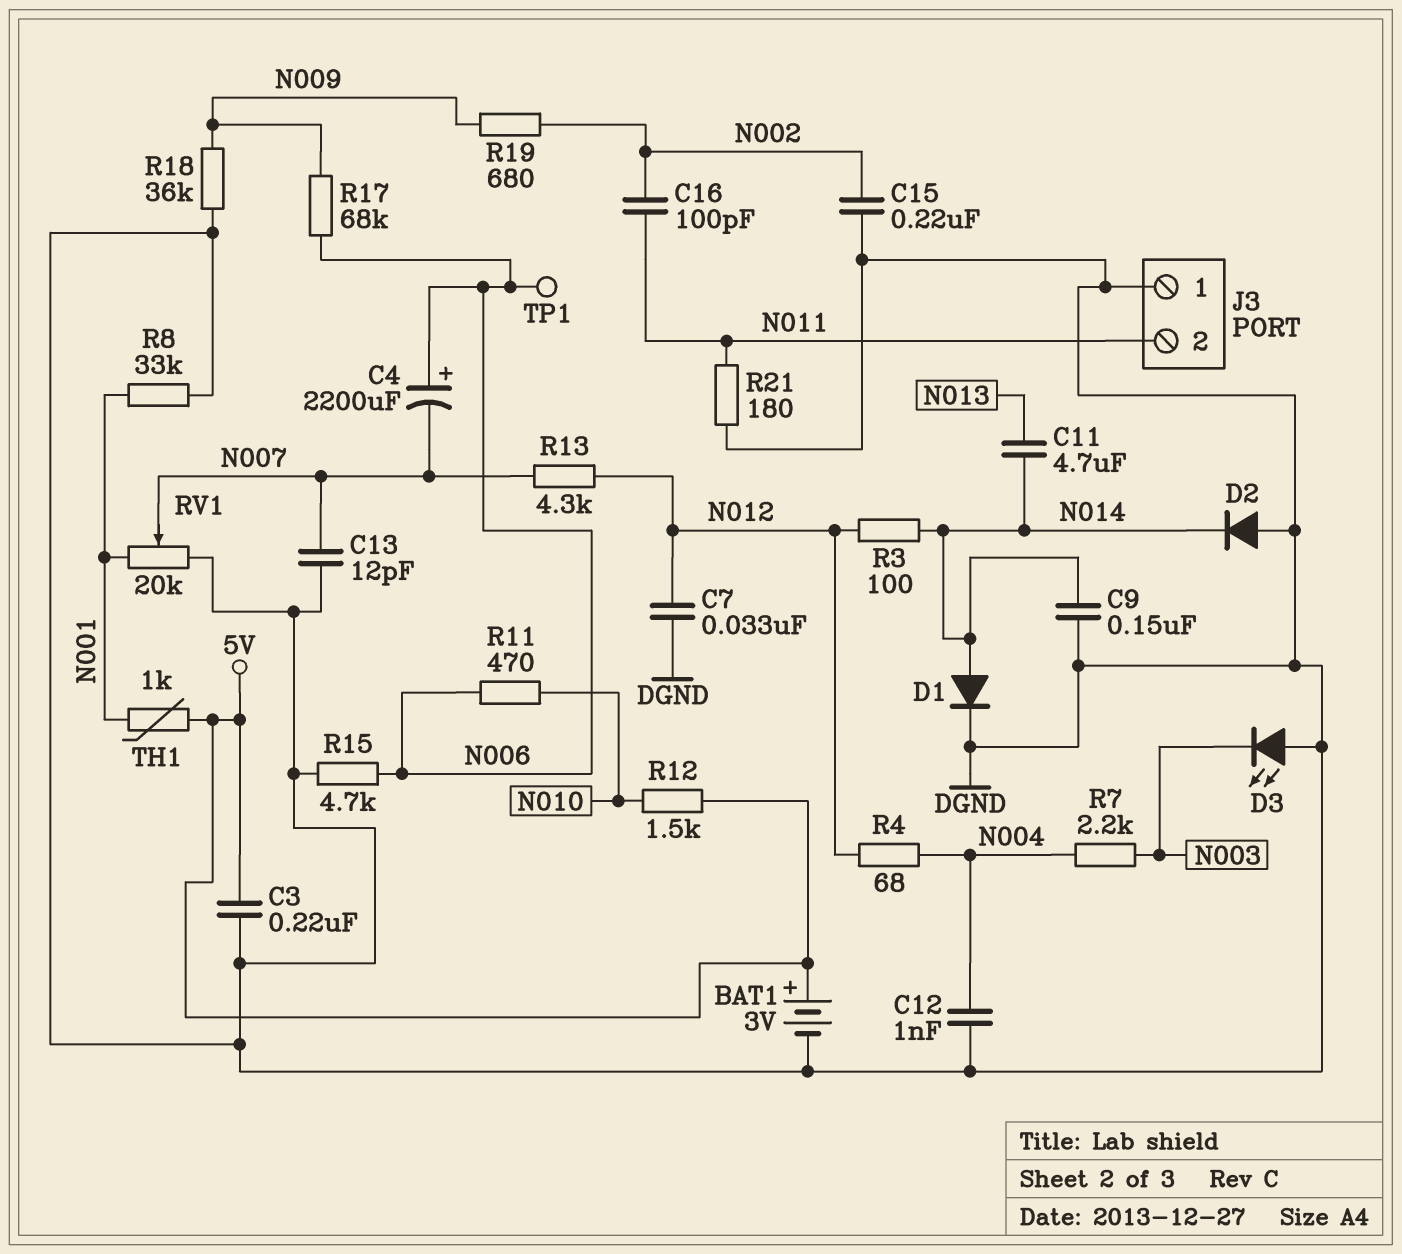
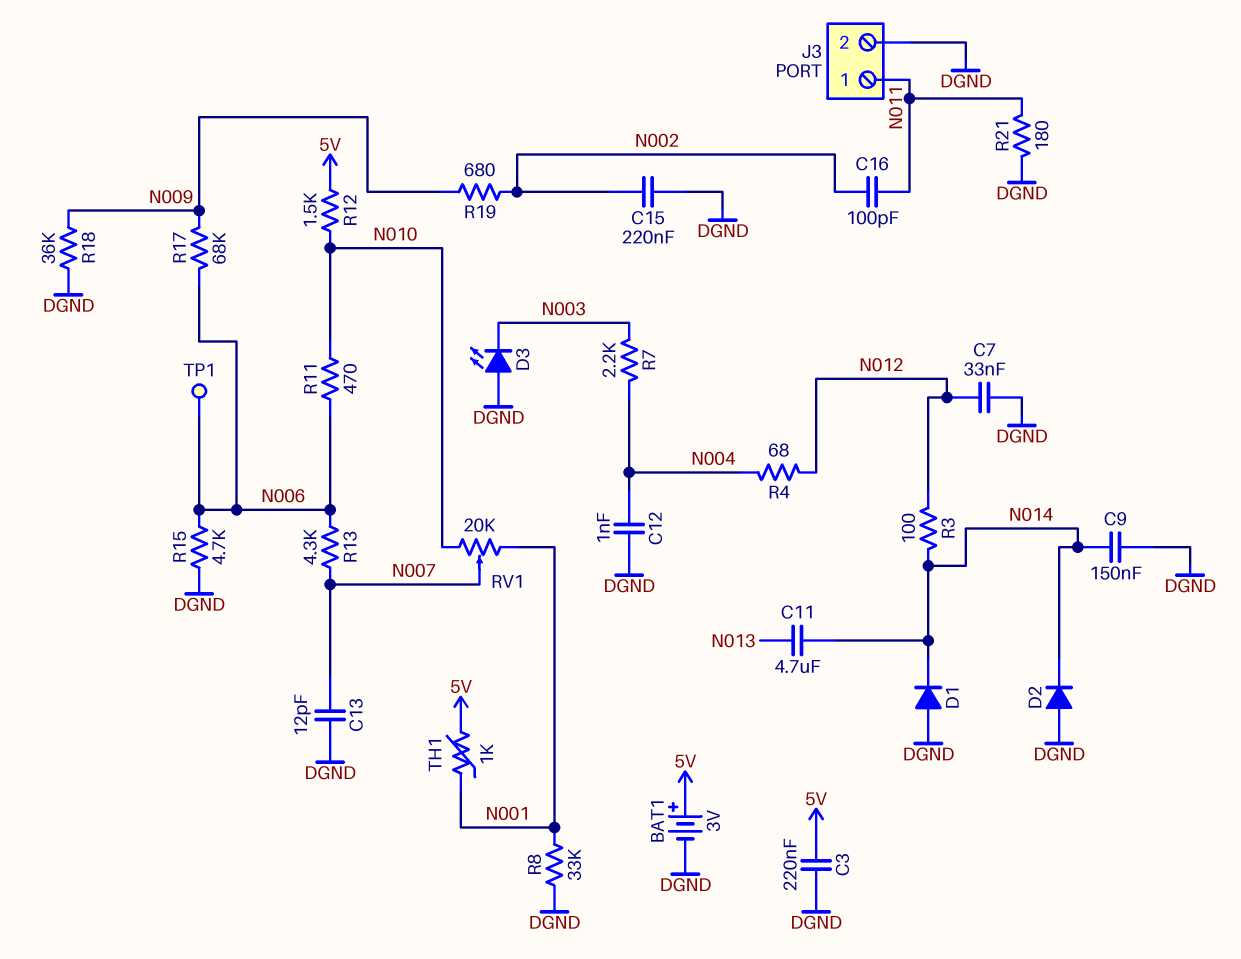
C4: 2200uF (plus N006, minus N007) -> none
D1: diode (A N014, K DGND) -> diode (A DGND, K N014)
J3 pin 1: DGND -> N011
J3 pin 2: N011 -> DGND
R13: 4.3k (N007, N012) -> 4.3k (N006, N007)
RV1: 20k (DGND, N001, wiper N007) -> 20k (N001, N010, wiper N007)

